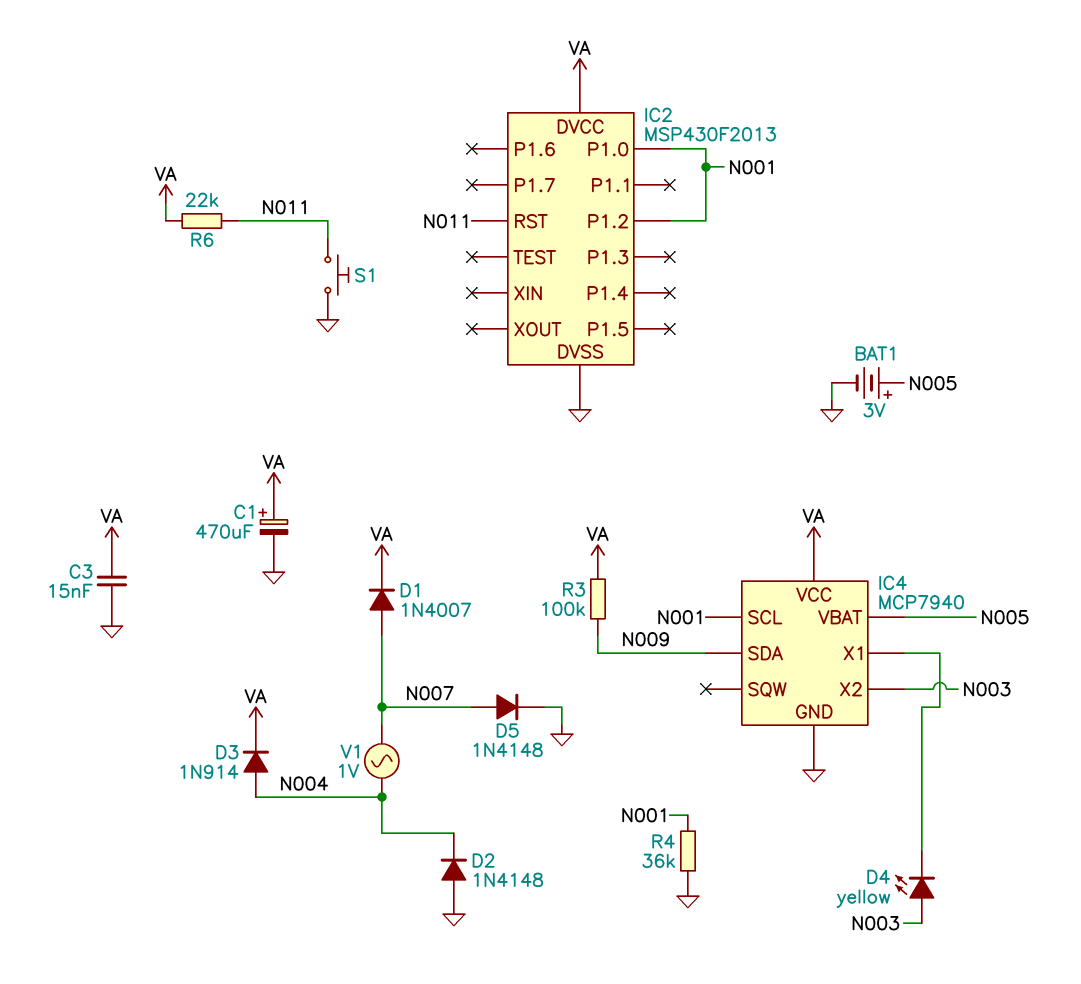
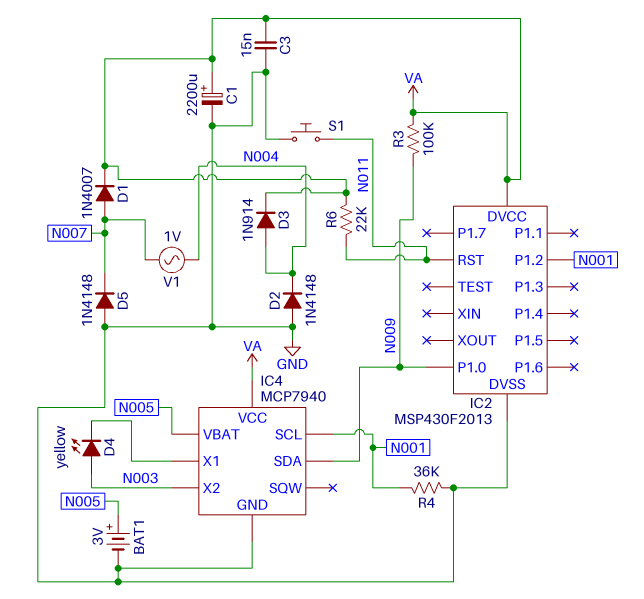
C1: 470uF (plus VA, minus GND) -> 2200uF (plus VA, minus GND)
D5: diode 1N4148 (A N007, K GND) -> diode 1N4148 (A GND, K N007)
IC2 pin P1.0: N001 -> N009

